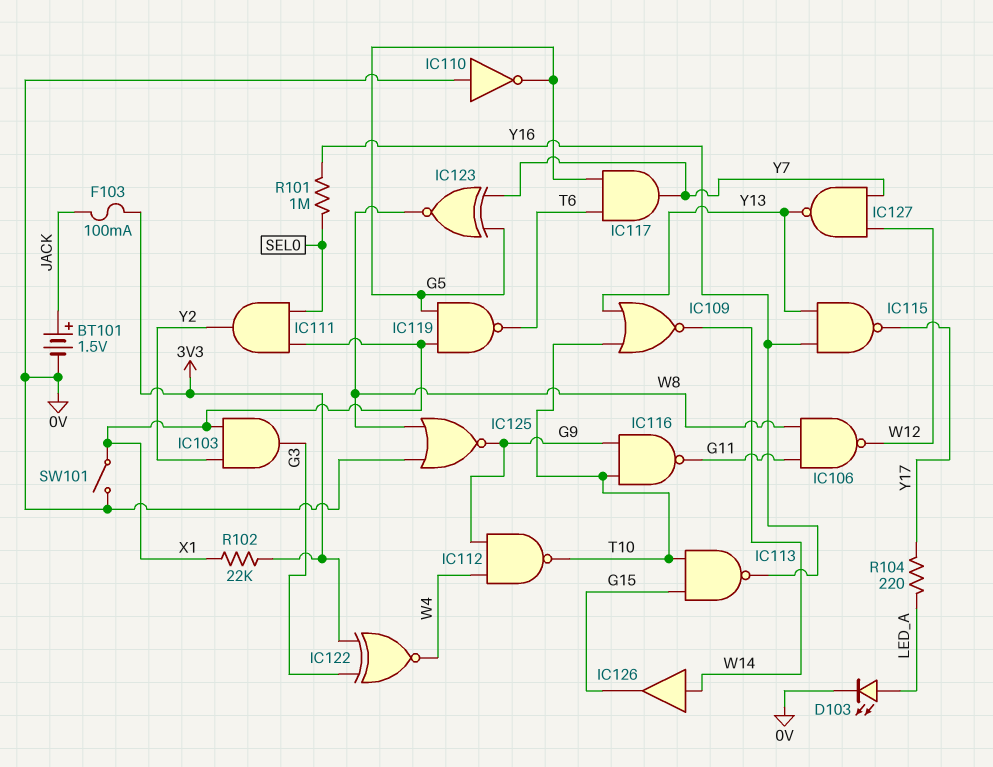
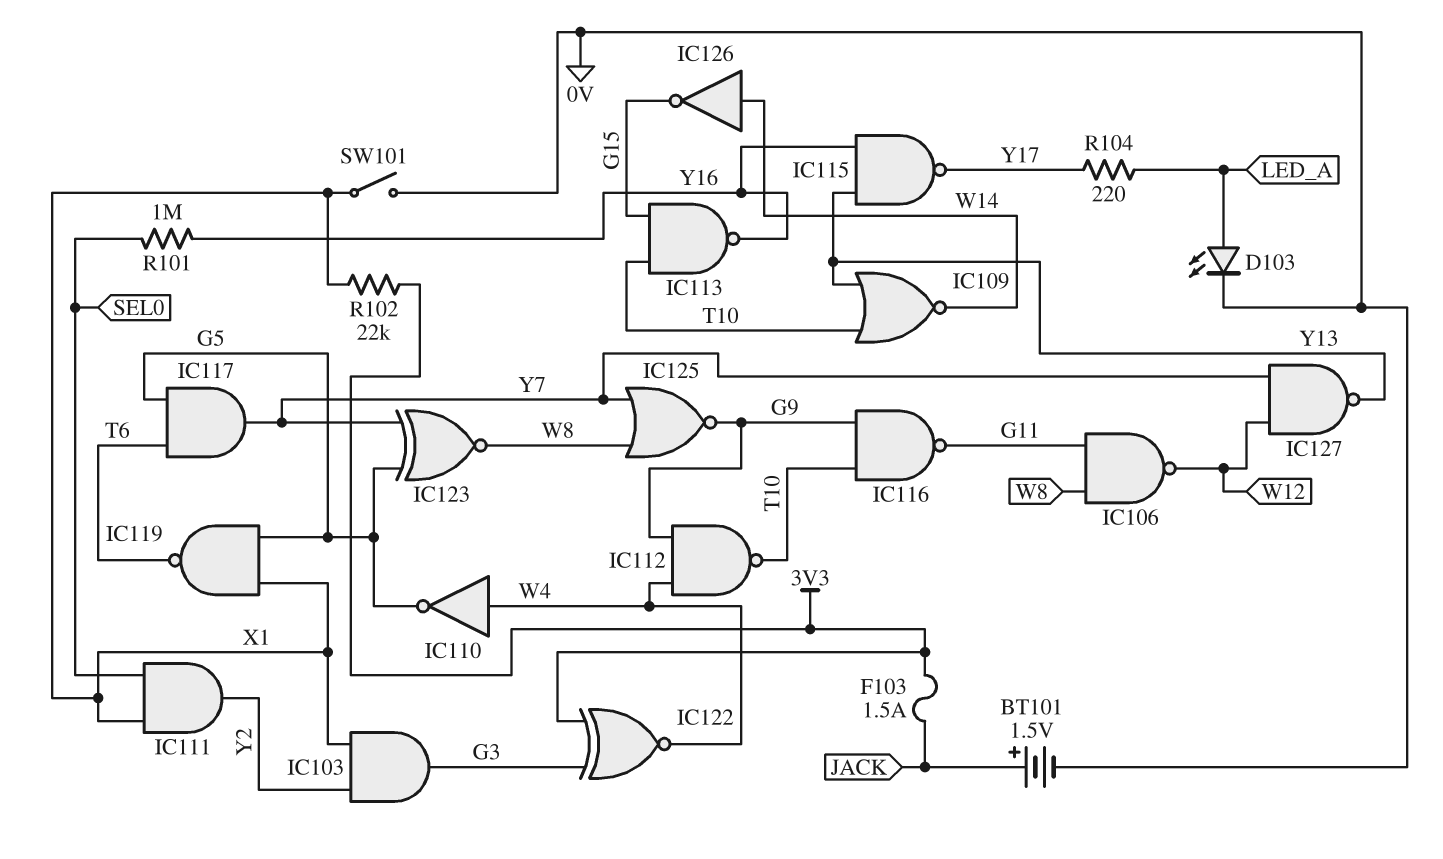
F103: 100mA (3V3, JACK) -> 1.5A (3V3, JACK)
IC110: NOT (in 0V, out G5) -> NOT (in W4, out G5)
IC125: NOR (in 0V, in W8, out G9) -> NOR (in W8, in Y7, out G9)
IC126: buffer (in W14, out G15) -> NOT (in W14, out G15)

